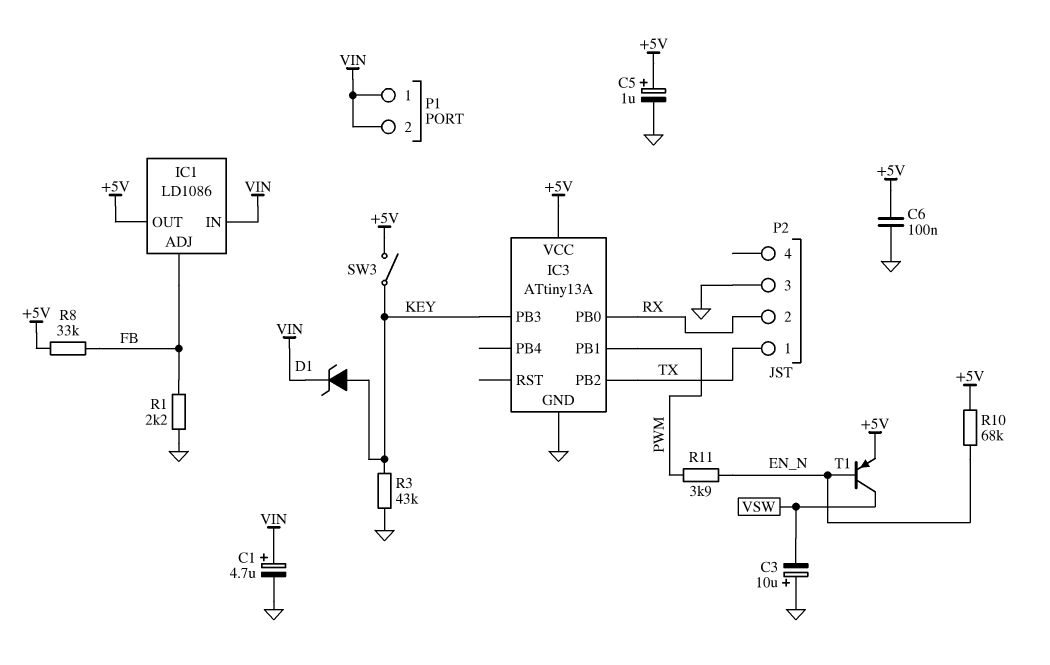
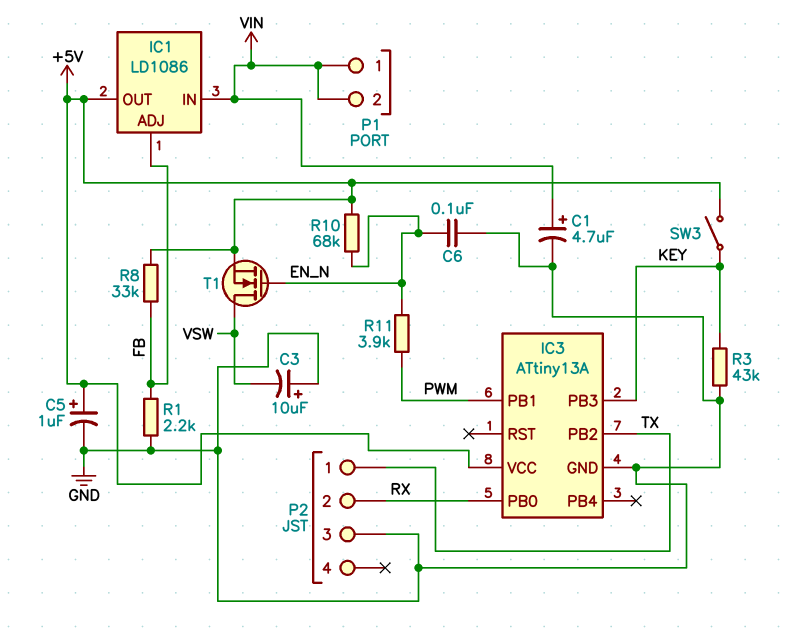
C6: 100nF (+5V, GND) -> 100nF (EN_N, GND)
D1: zener (A KEY, K VIN) -> none
T1: PNP (B EN_N, C VSW, E +5V) -> NMOS (G EN_N, D VSW, S +5V)

